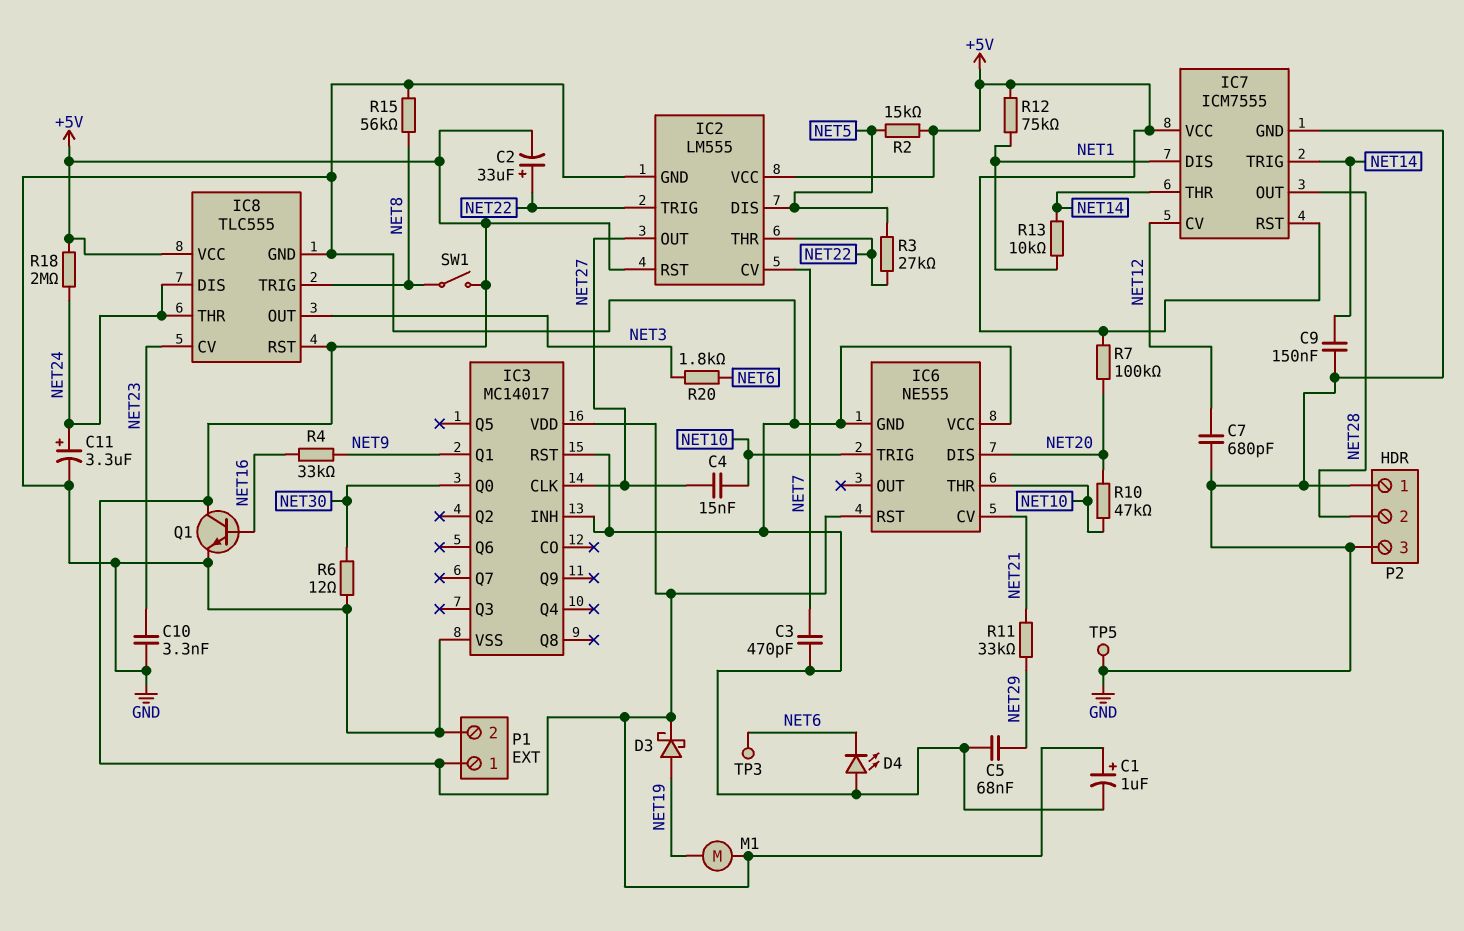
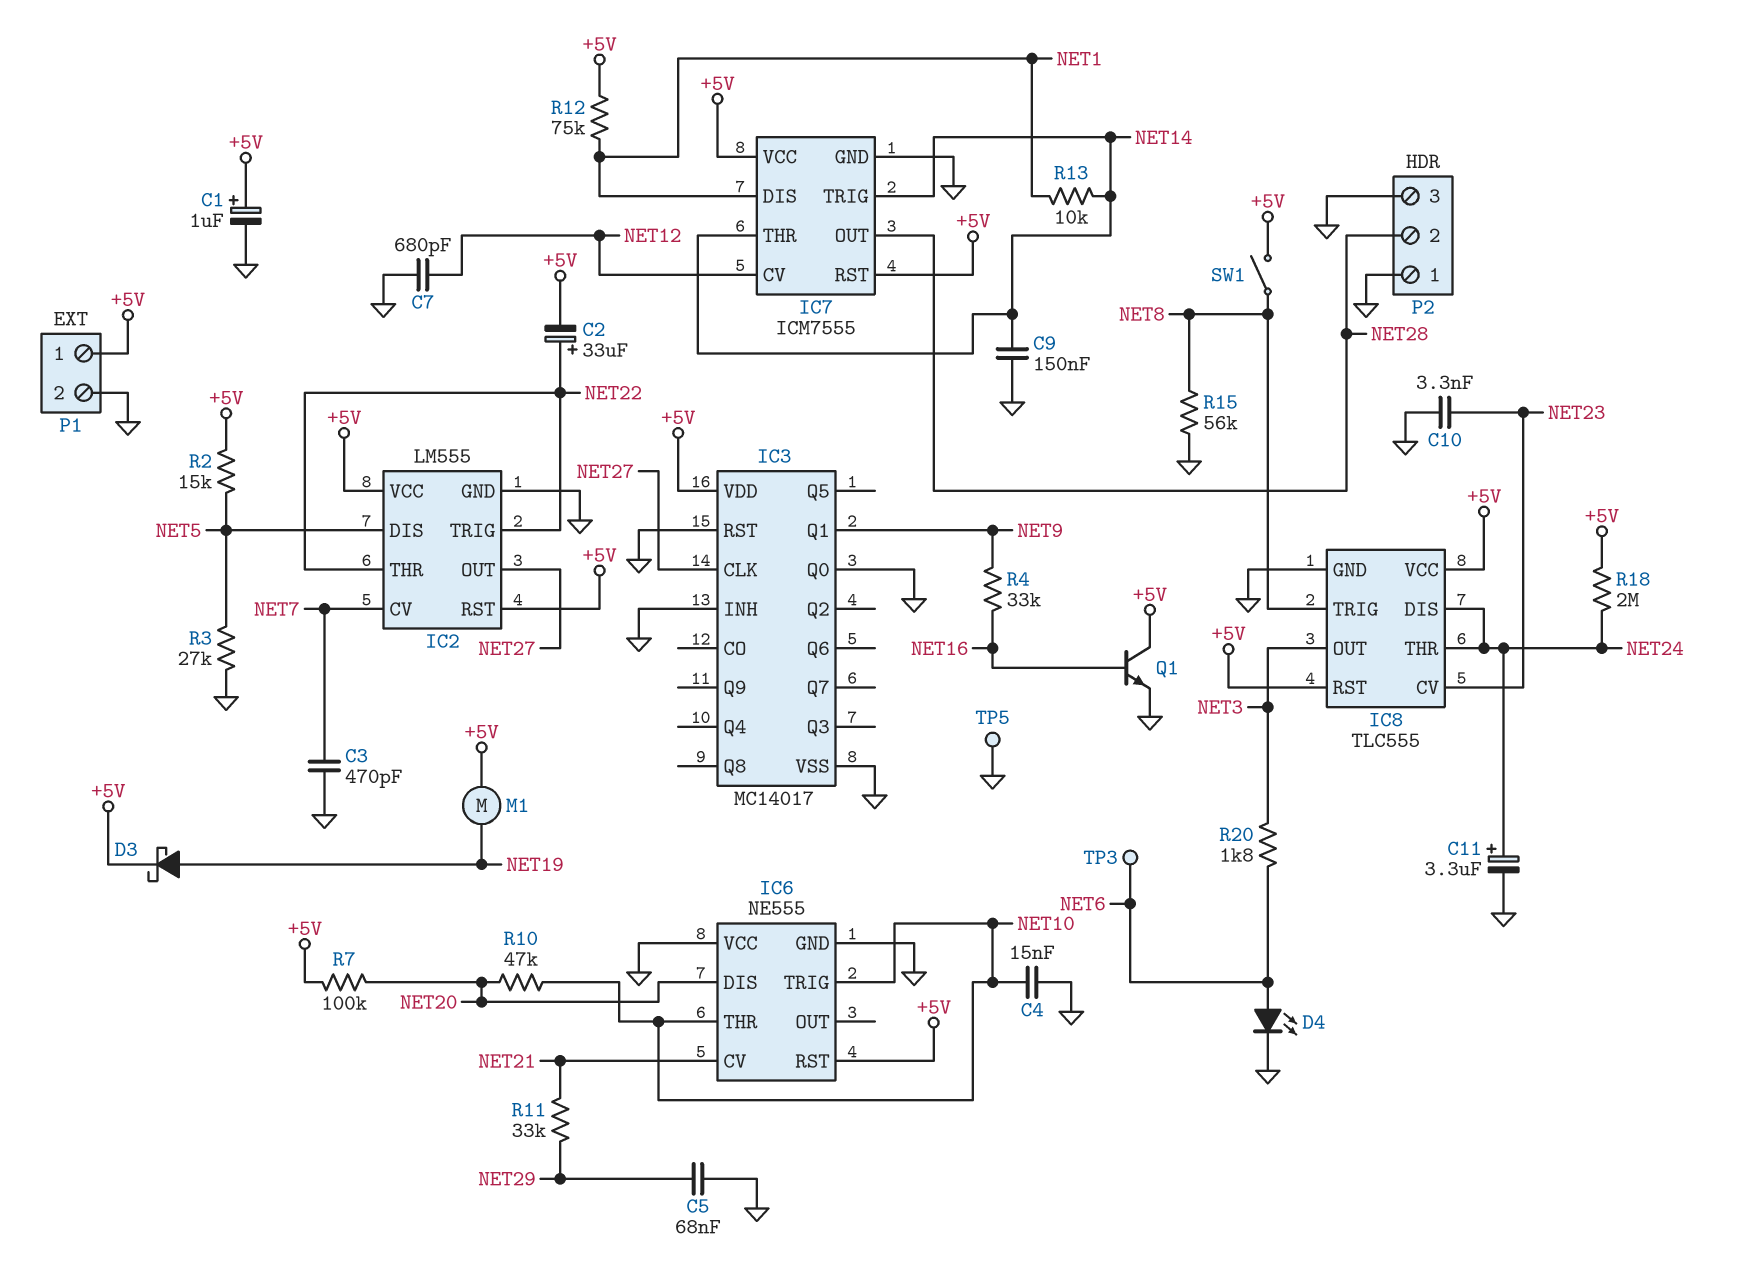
C4: 15nF (NET10, NET27) -> 15nF (GND, NET10)
D4: LED (A GND, K NET6) -> LED (A NET6, K GND)
IC3 pin Q0: NET30 -> GND
R3: 27k (NET5, NET22) -> 27k (GND, NET5)
R6: 12 (GND, NET30) -> none

